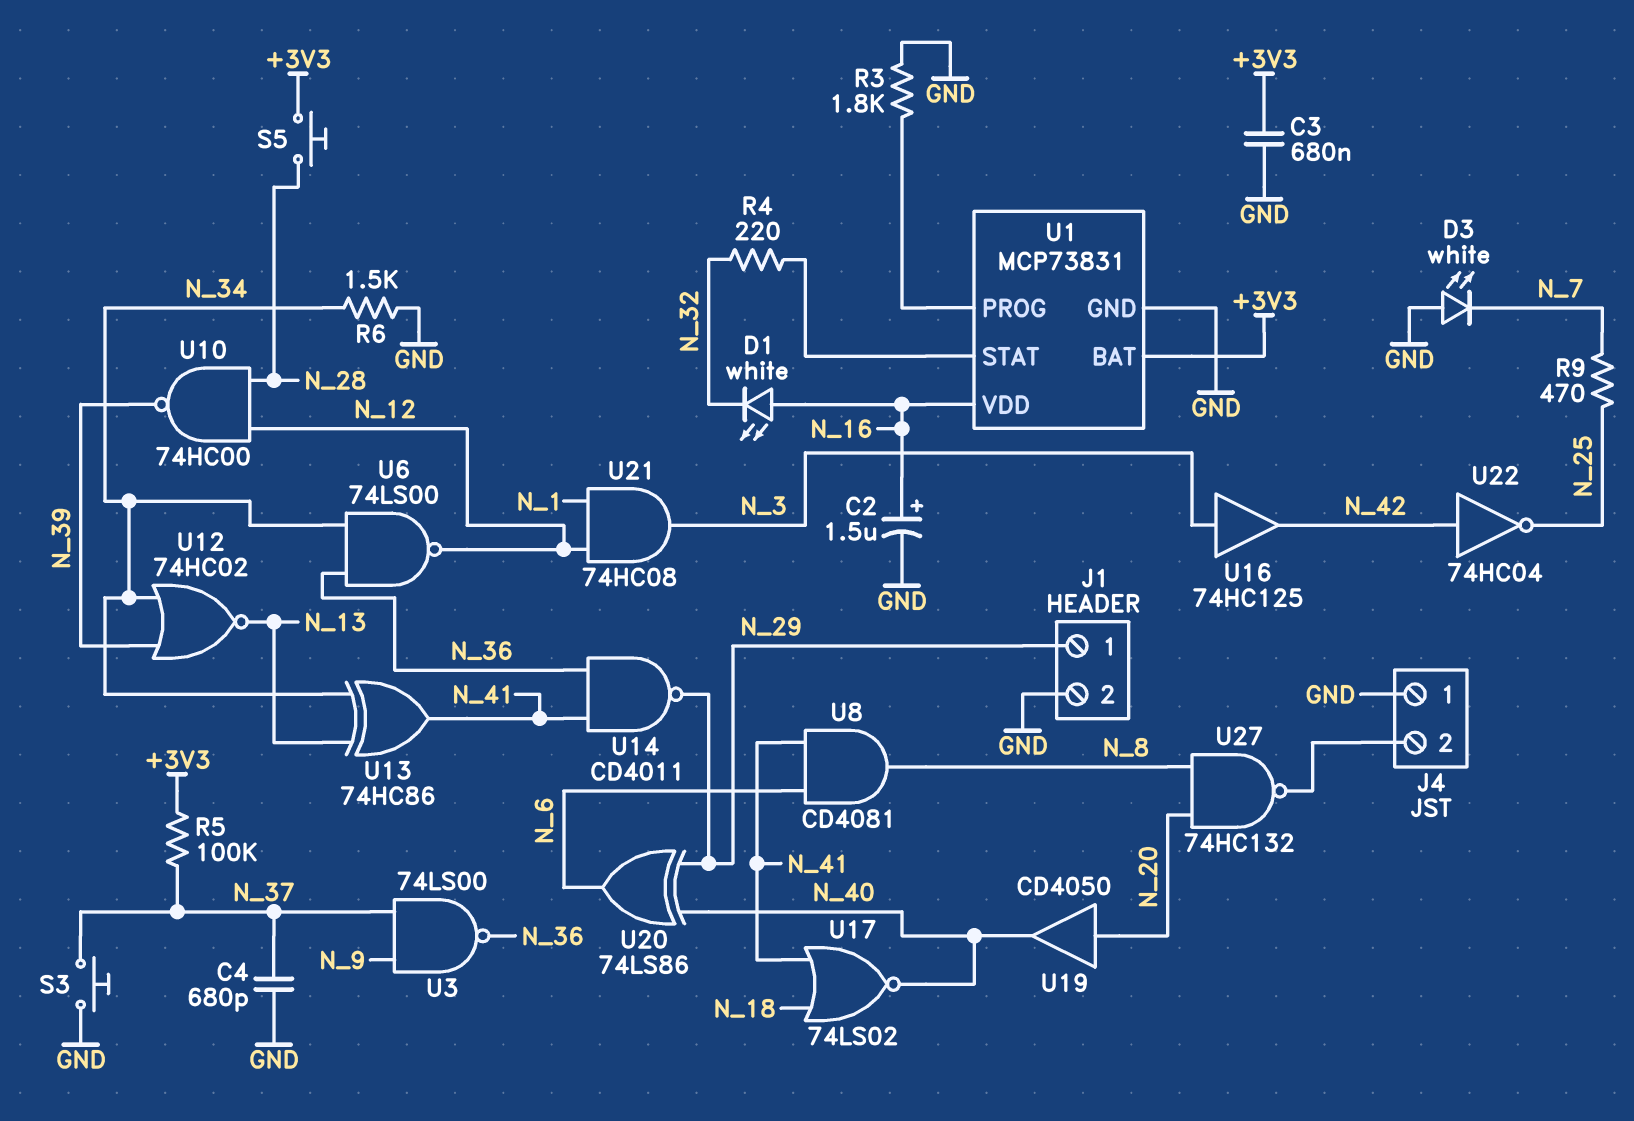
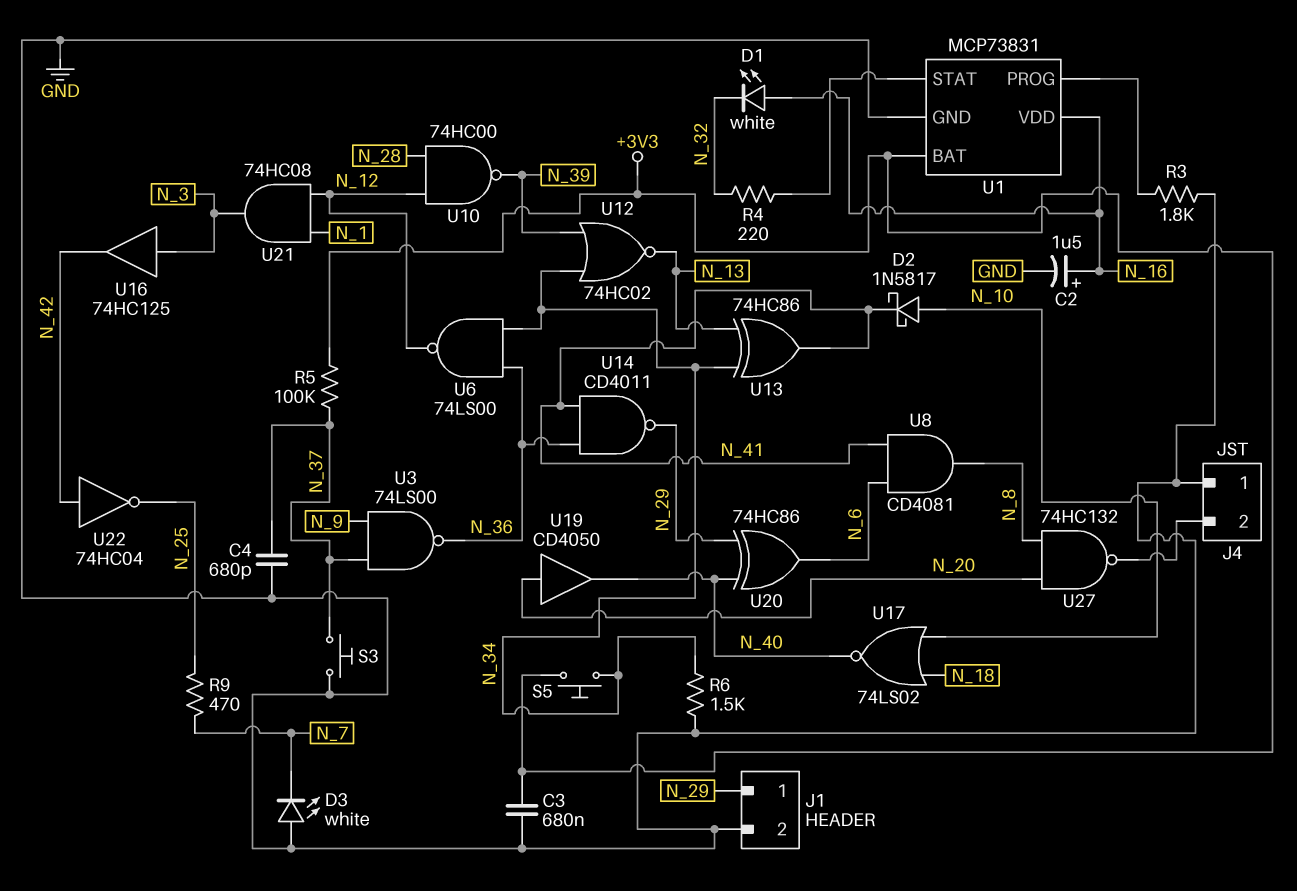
D2: none -> schottky 1N5817 (A N_10, K N_41)
S5: button (+3V3, N_28) -> button (+3V3, N_34)
U17: NOR 74LS02 (in N_18, in N_41, out N_40) -> NOR 74LS02 (in N_10, in N_18, out N_40)
U20: XOR 74LS86 (in N_29, in N_40, out N_6) -> XOR 74HC86 (in N_29, in N_40, out N_6)

